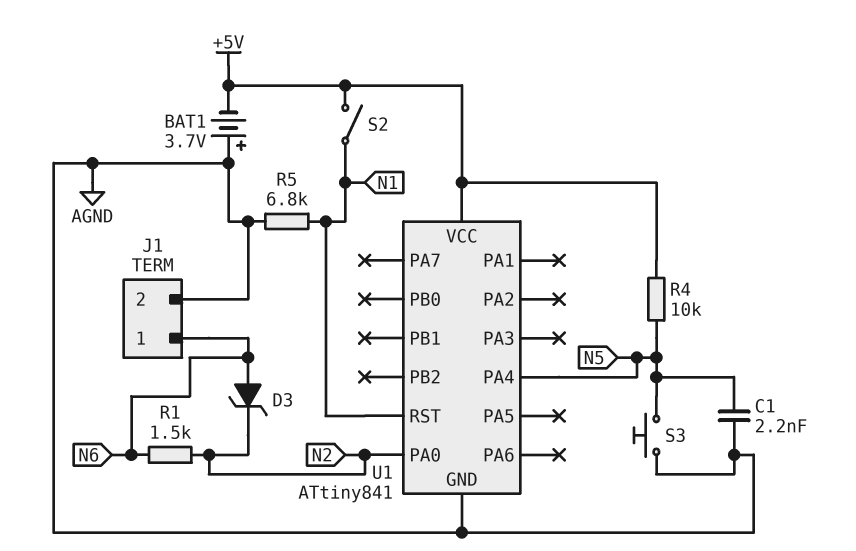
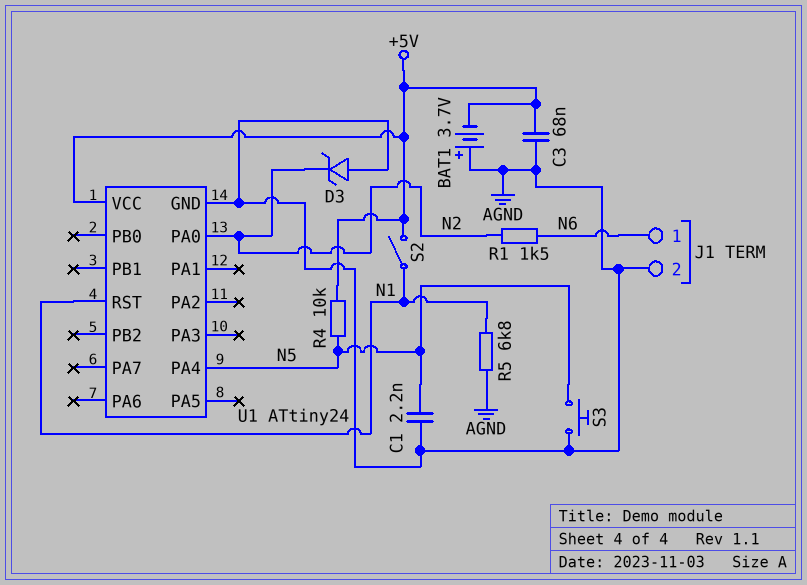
C3: none -> 68nF (+5V, AGND)
D3: zener (A N6, K N2) -> zener (A AGND, K N2)
U1: ATtiny841 -> ATtiny24

